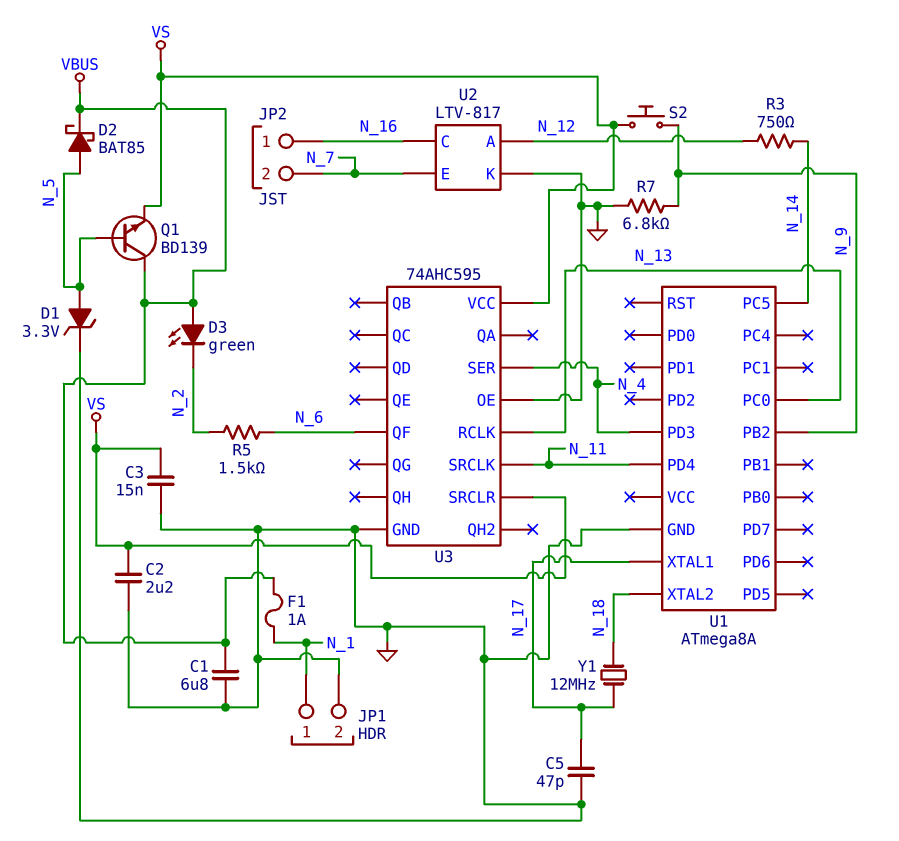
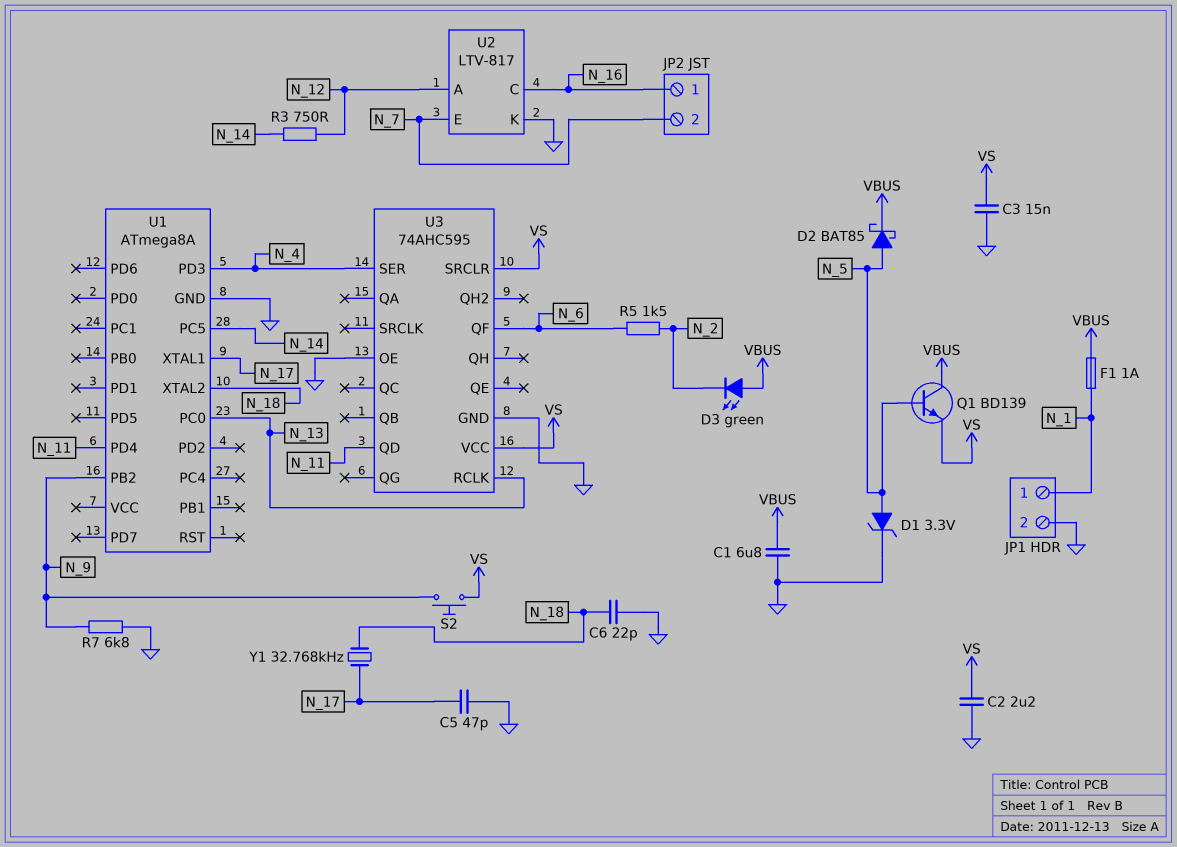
C6: none -> 22pF (GND, N_18)
U3 pin QD: none -> N_11
U3 pin SRCLK: N_11 -> none
Y1: 12MHz (N_17, N_18) -> 32.768kHz (N_17, N_18)

